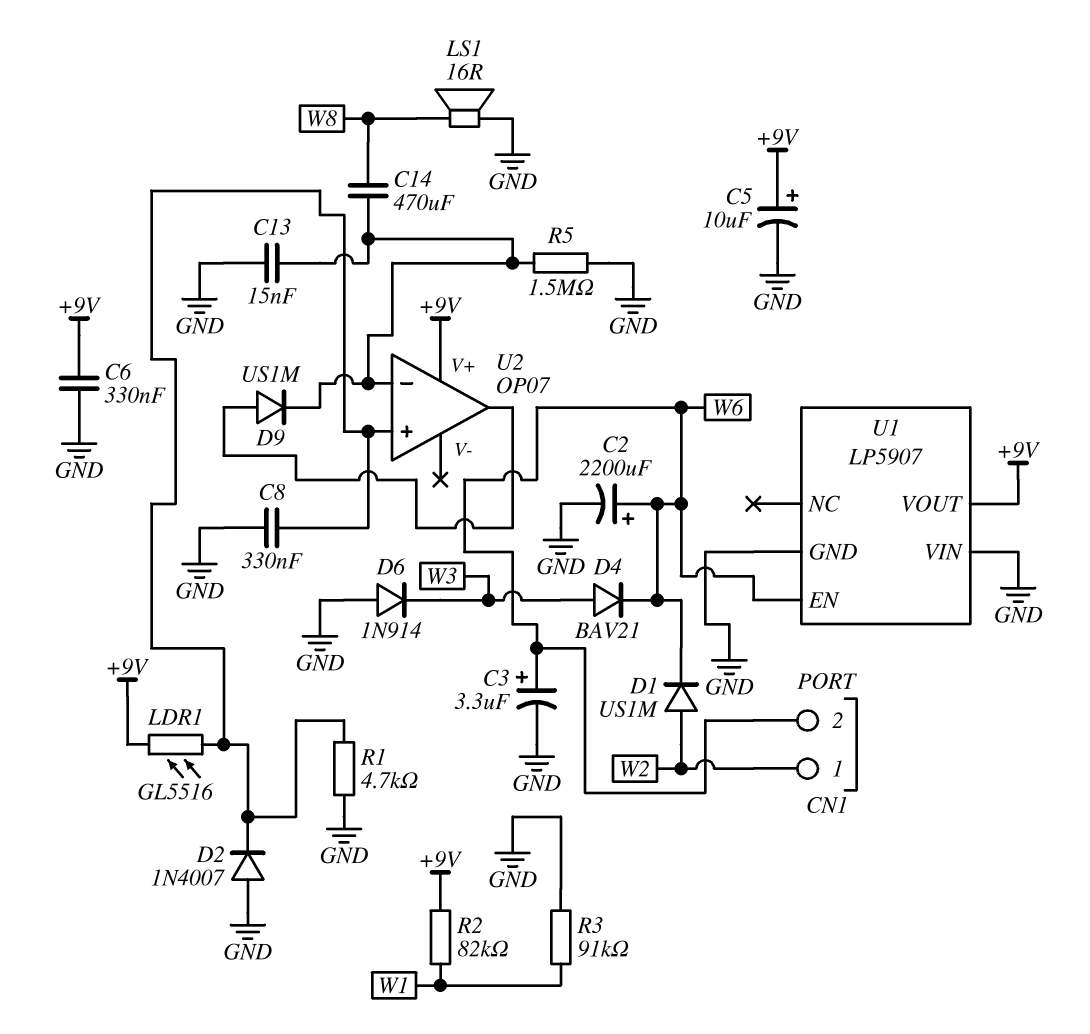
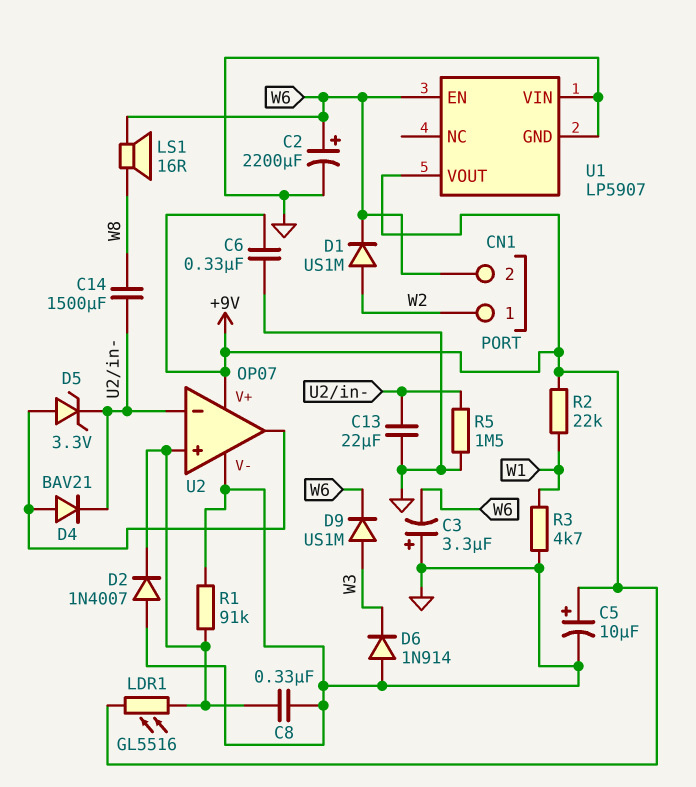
C3: 3.3uF (plus W6, minus GND) -> 3.3uF (plus GND, minus W6)
C13: 15nF (GND, U2/in-) -> 22uF (GND, U2/in-)
C14: 470uF (U2/in-, W8) -> 1500uF (U2/in-, W8)
D4: diode BAV21 (A W3, K W6) -> diode BAV21 (A U2/out, K U2/in-)
D5: none -> zener 3.3V (A U2/out, K U2/in-)
D9: diode US1M (A U2/out, K U2/in-) -> diode US1M (A W3, K W6)
LS1: speaker 16R (GND, W8) -> speaker 16R (W6, W8)
R1: 4.7k (GND, U2/in+) -> 91k (GND, U2/in+)
R2: 82k (+9V, W1) -> 22k (+9V, W1)
R3: 91k (GND, W1) -> 4.7k (GND, W1)
U2 pin V-: none -> GND

